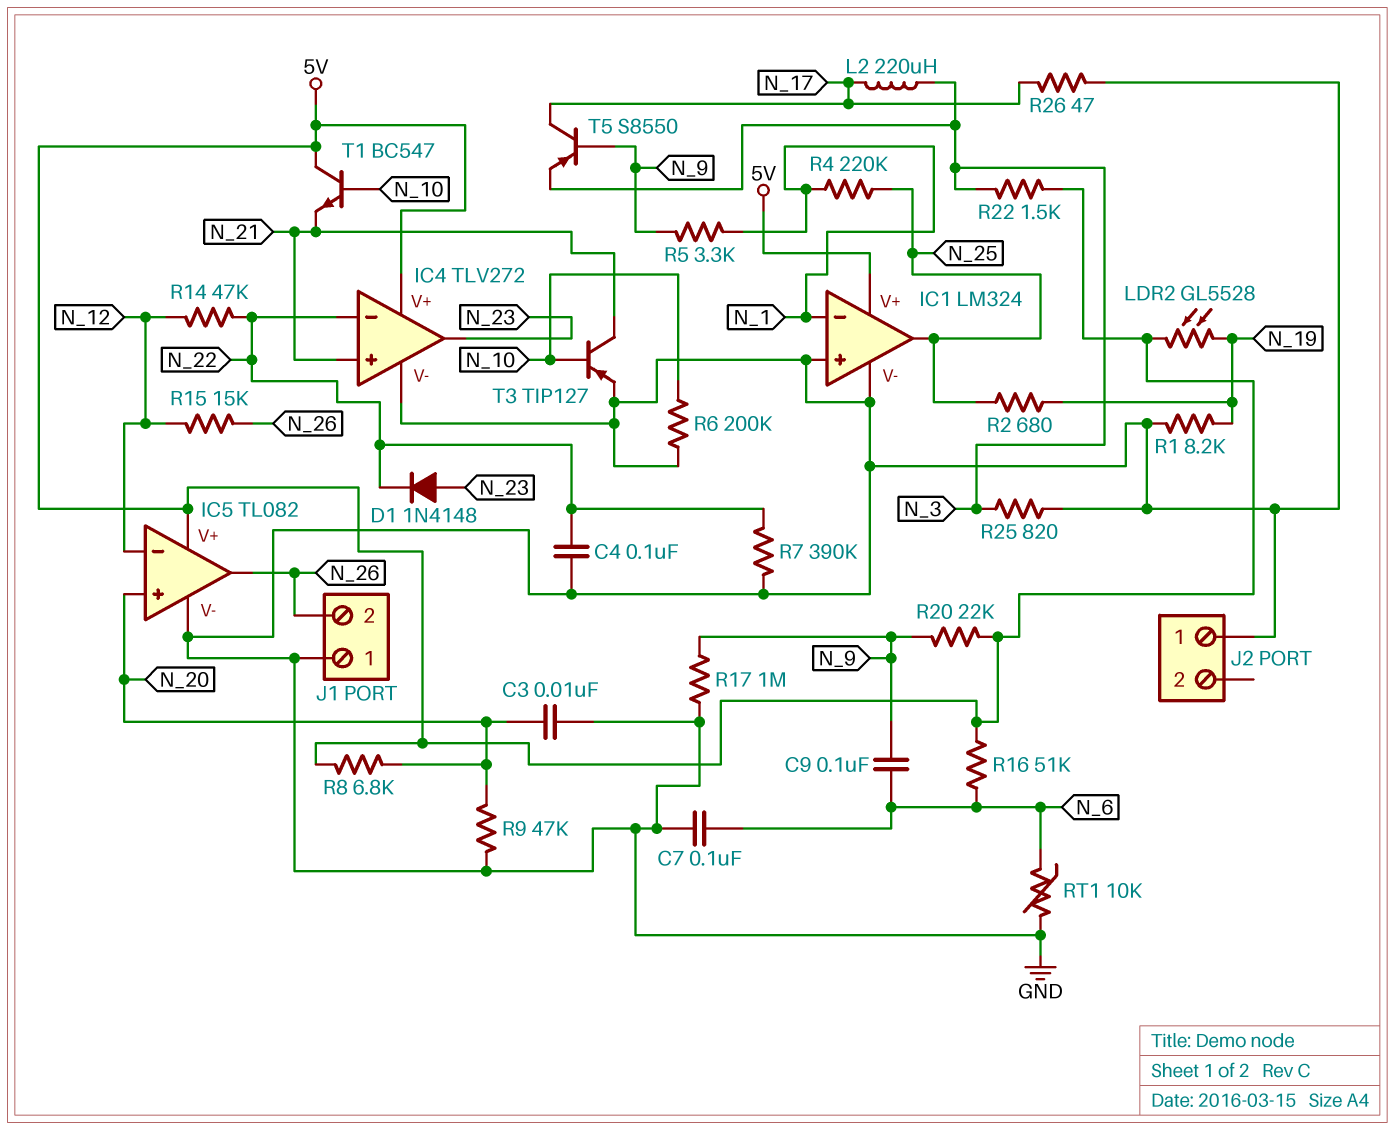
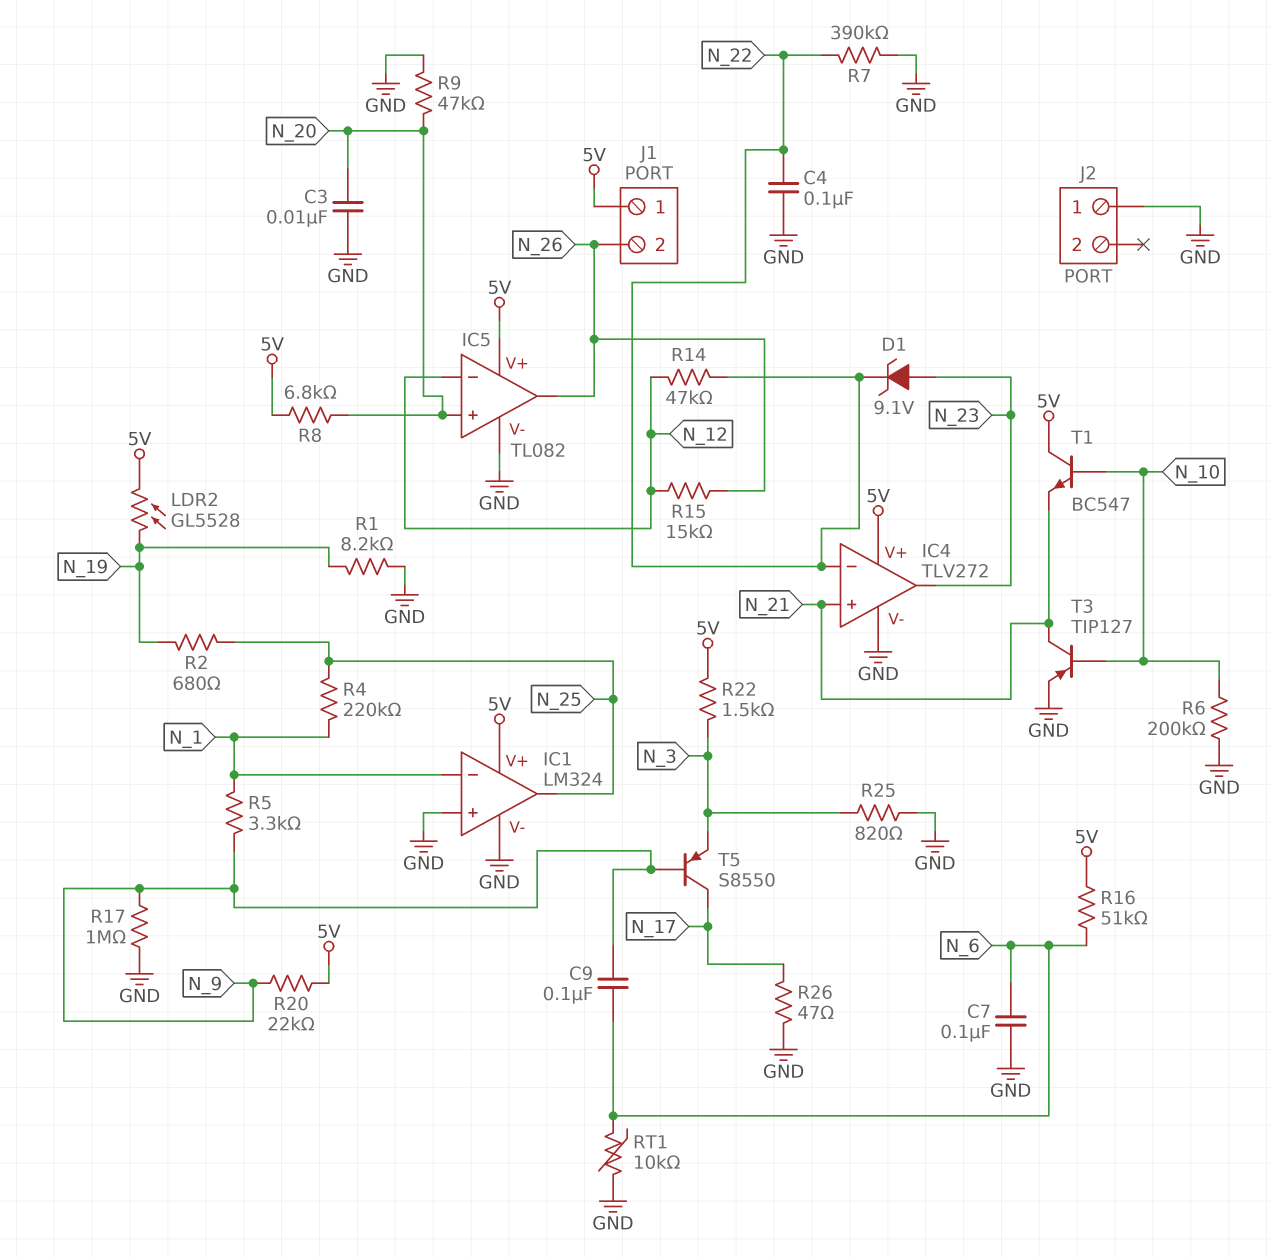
D1: diode 1N4148 (A N_23, K N_22) -> zener 9.1V (A N_23, K N_22)
J1 pin 1: GND -> 5V
L2: 220uH (N_3, N_17) -> none

